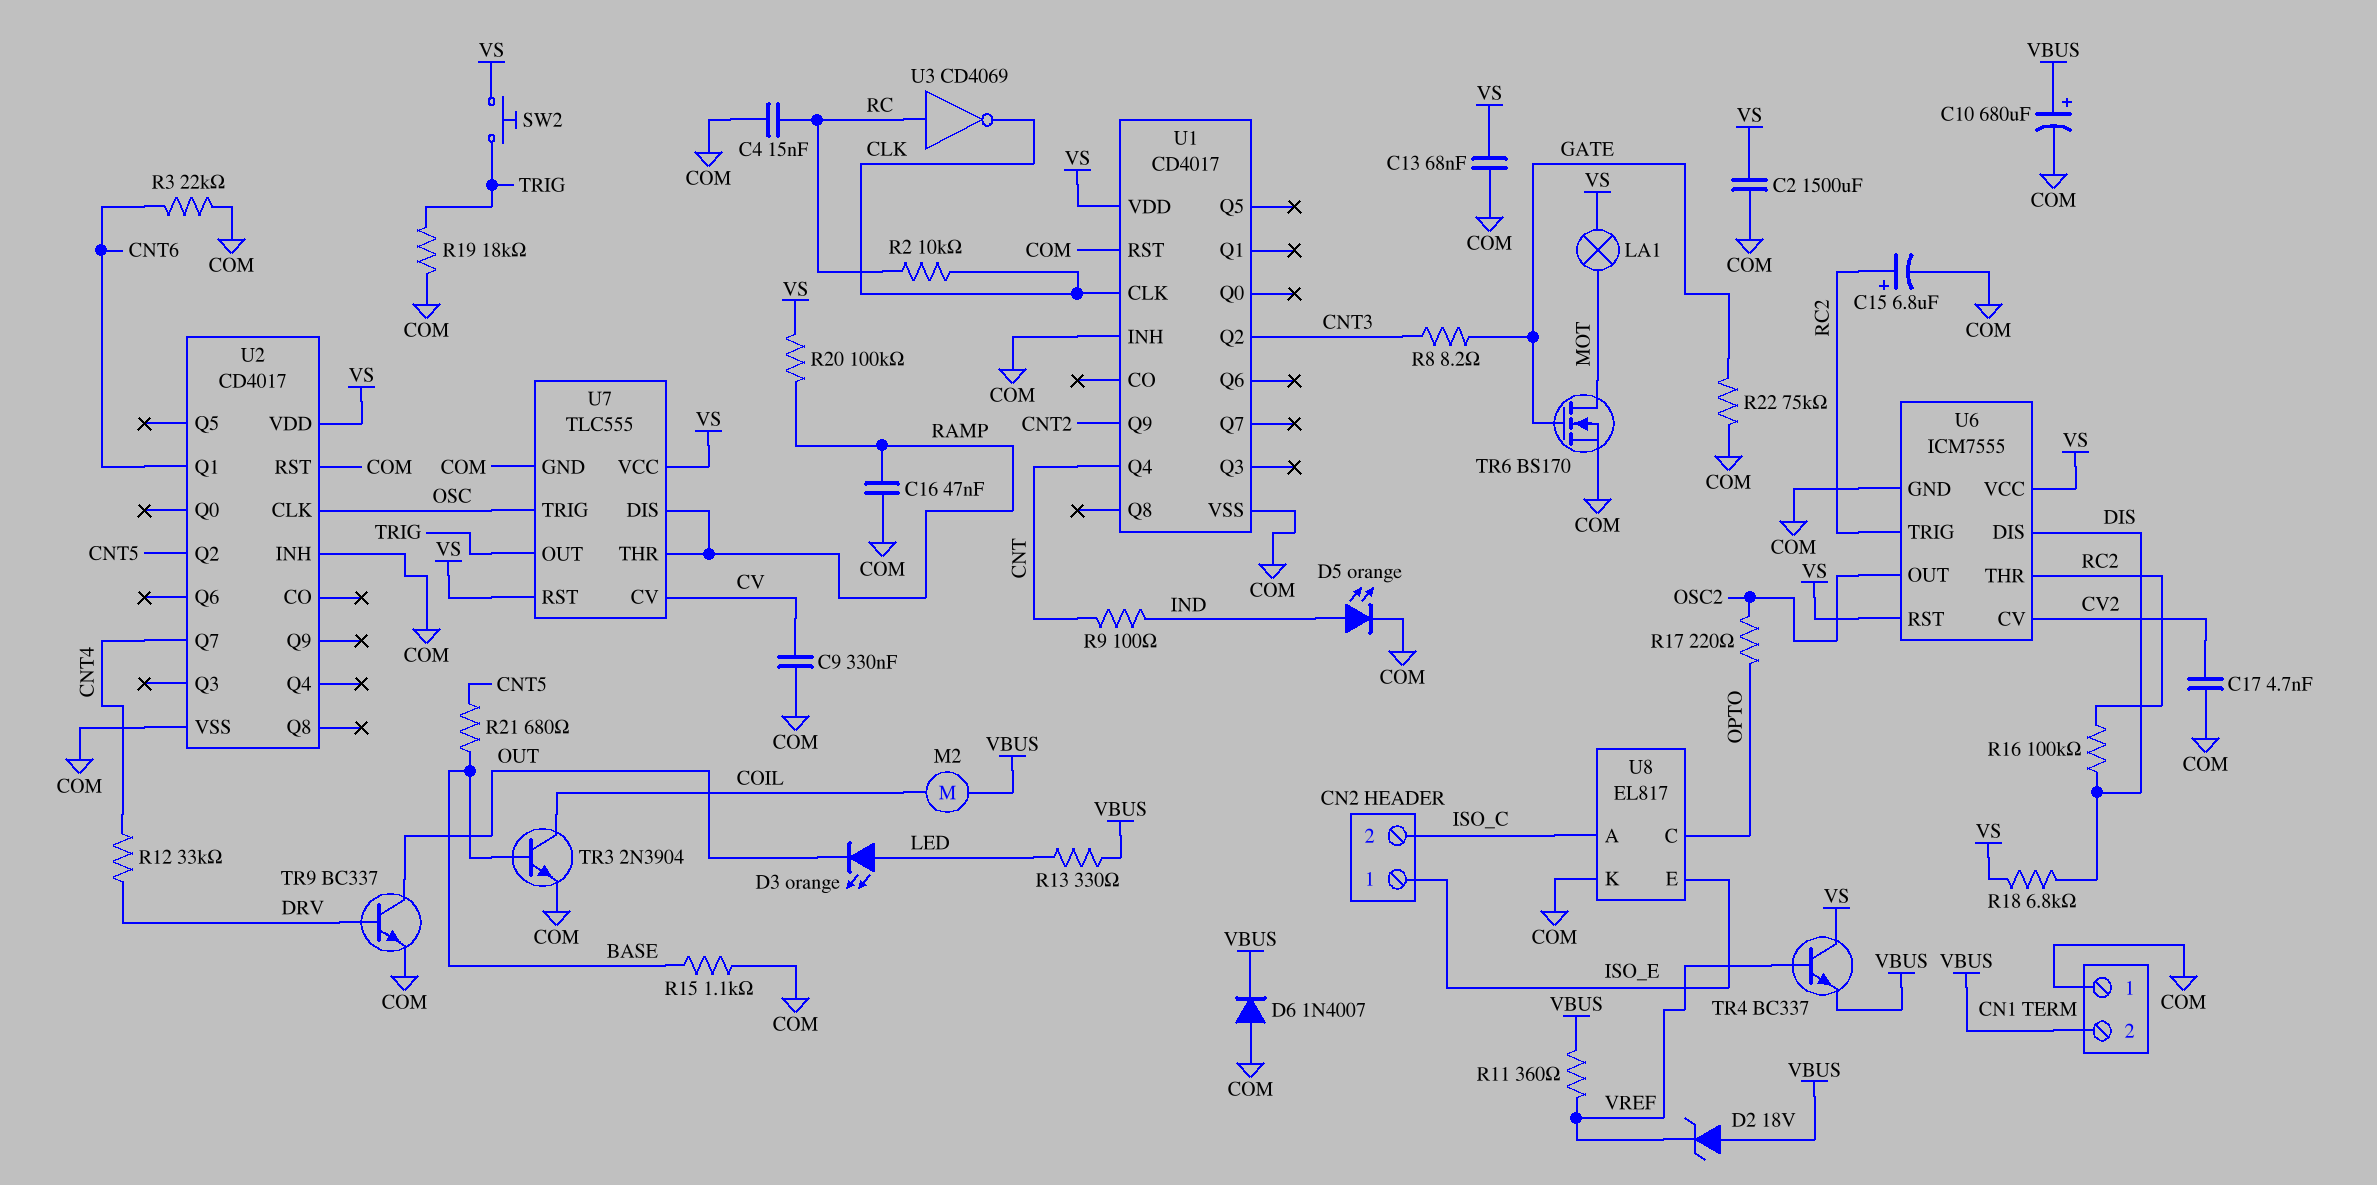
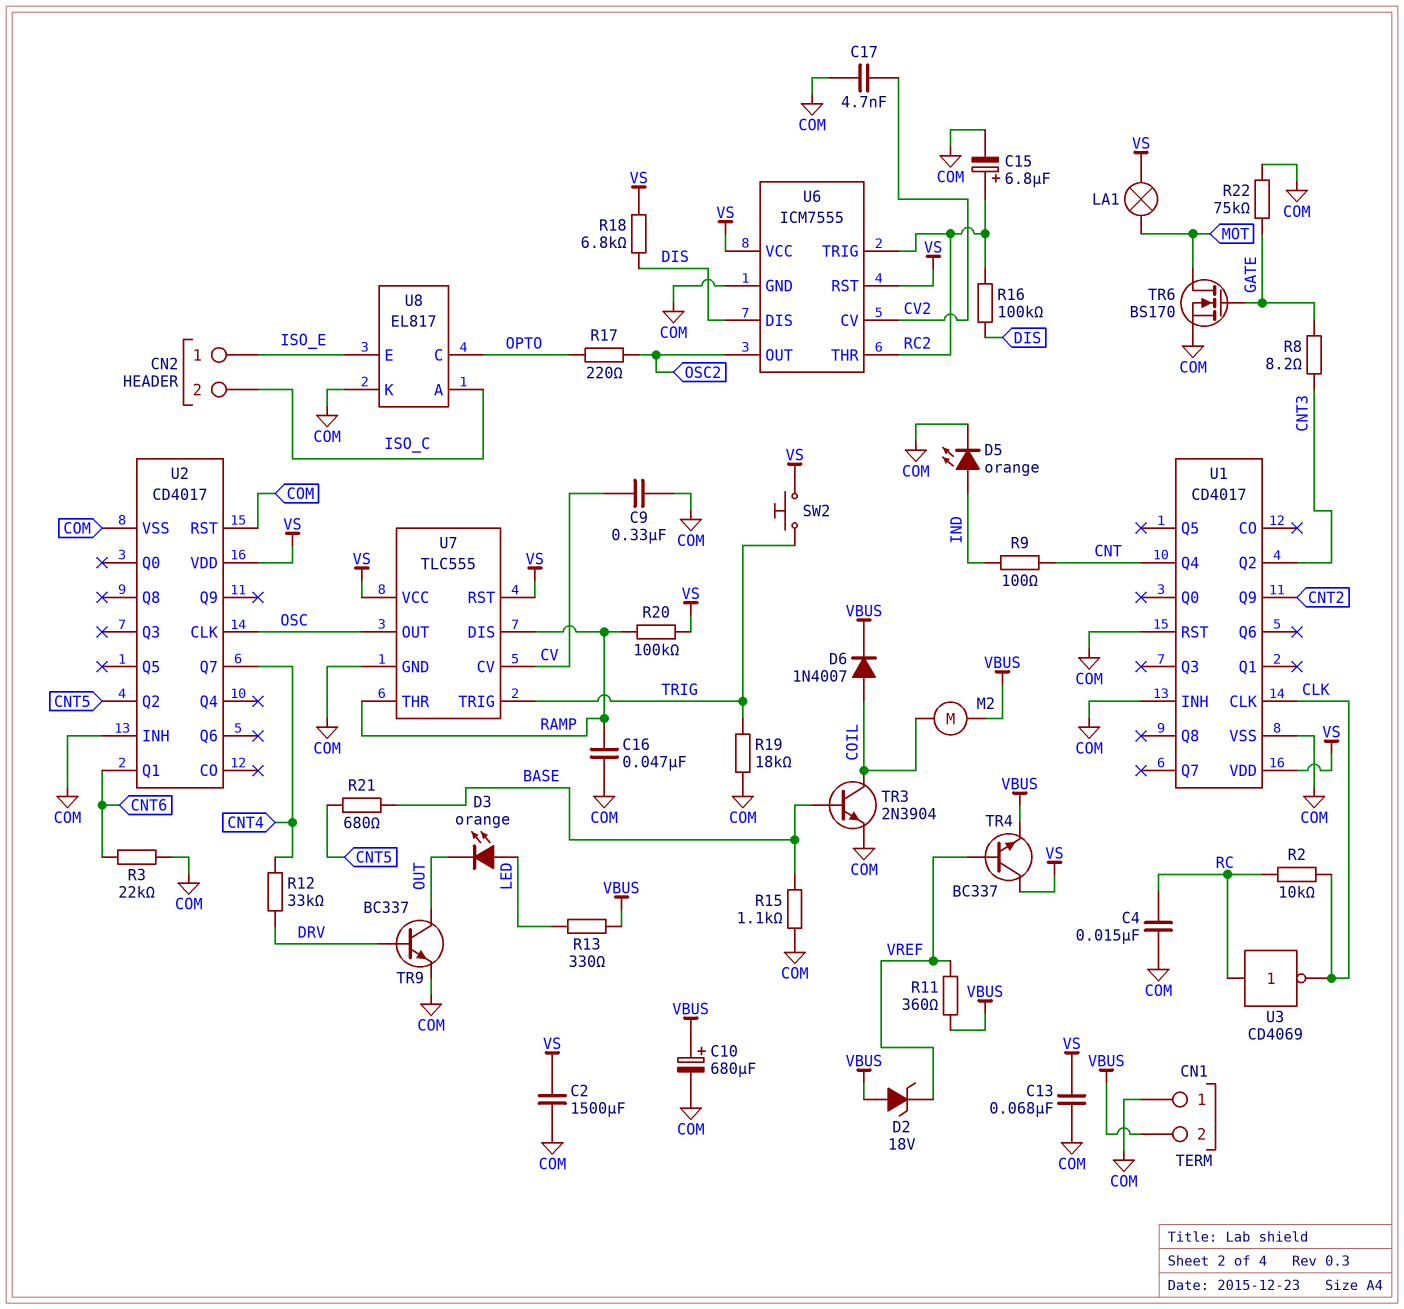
D6: diode 1N4007 (A COM, K VBUS) -> diode 1N4007 (A COIL, K VBUS)
U7 pin OUT: TRIG -> OSC
U7 pin TRIG: OSC -> TRIG

